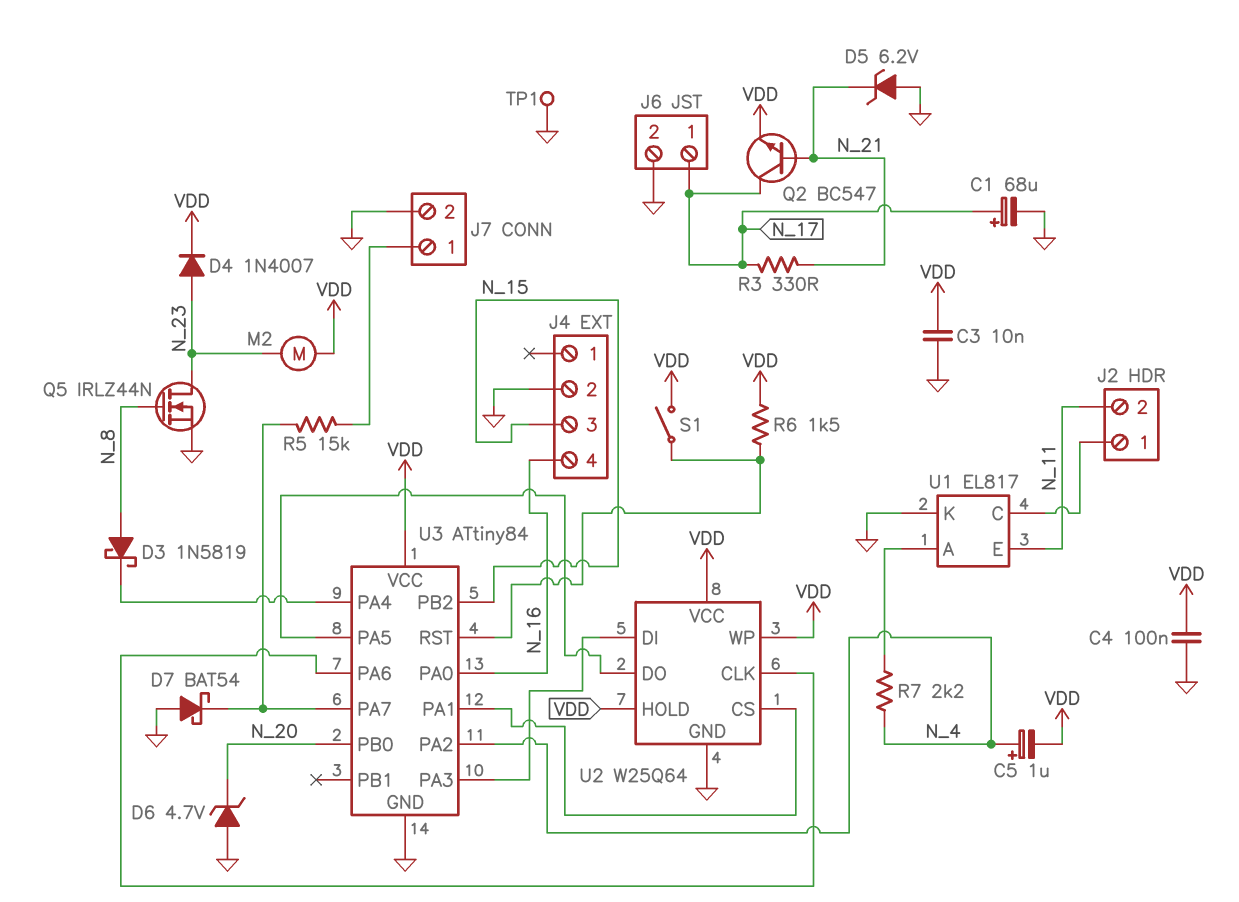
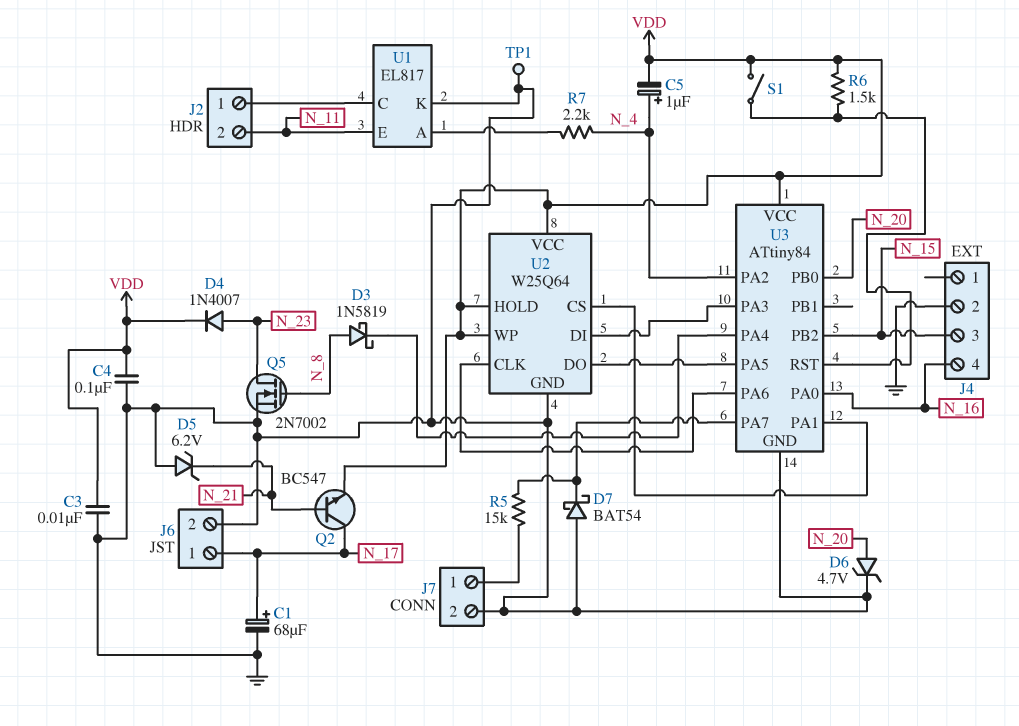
D6: zener 4.7V (A GND, K N_20) -> zener 4.7V (A N_20, K GND)
M2: motor (N_23, VDD) -> none
Q5: NMOS IRLZ44N (G N_8, D N_23, S GND) -> NMOS 2N7002 (G N_8, D N_23, S GND)
R3: 330 (N_17, N_21) -> none

